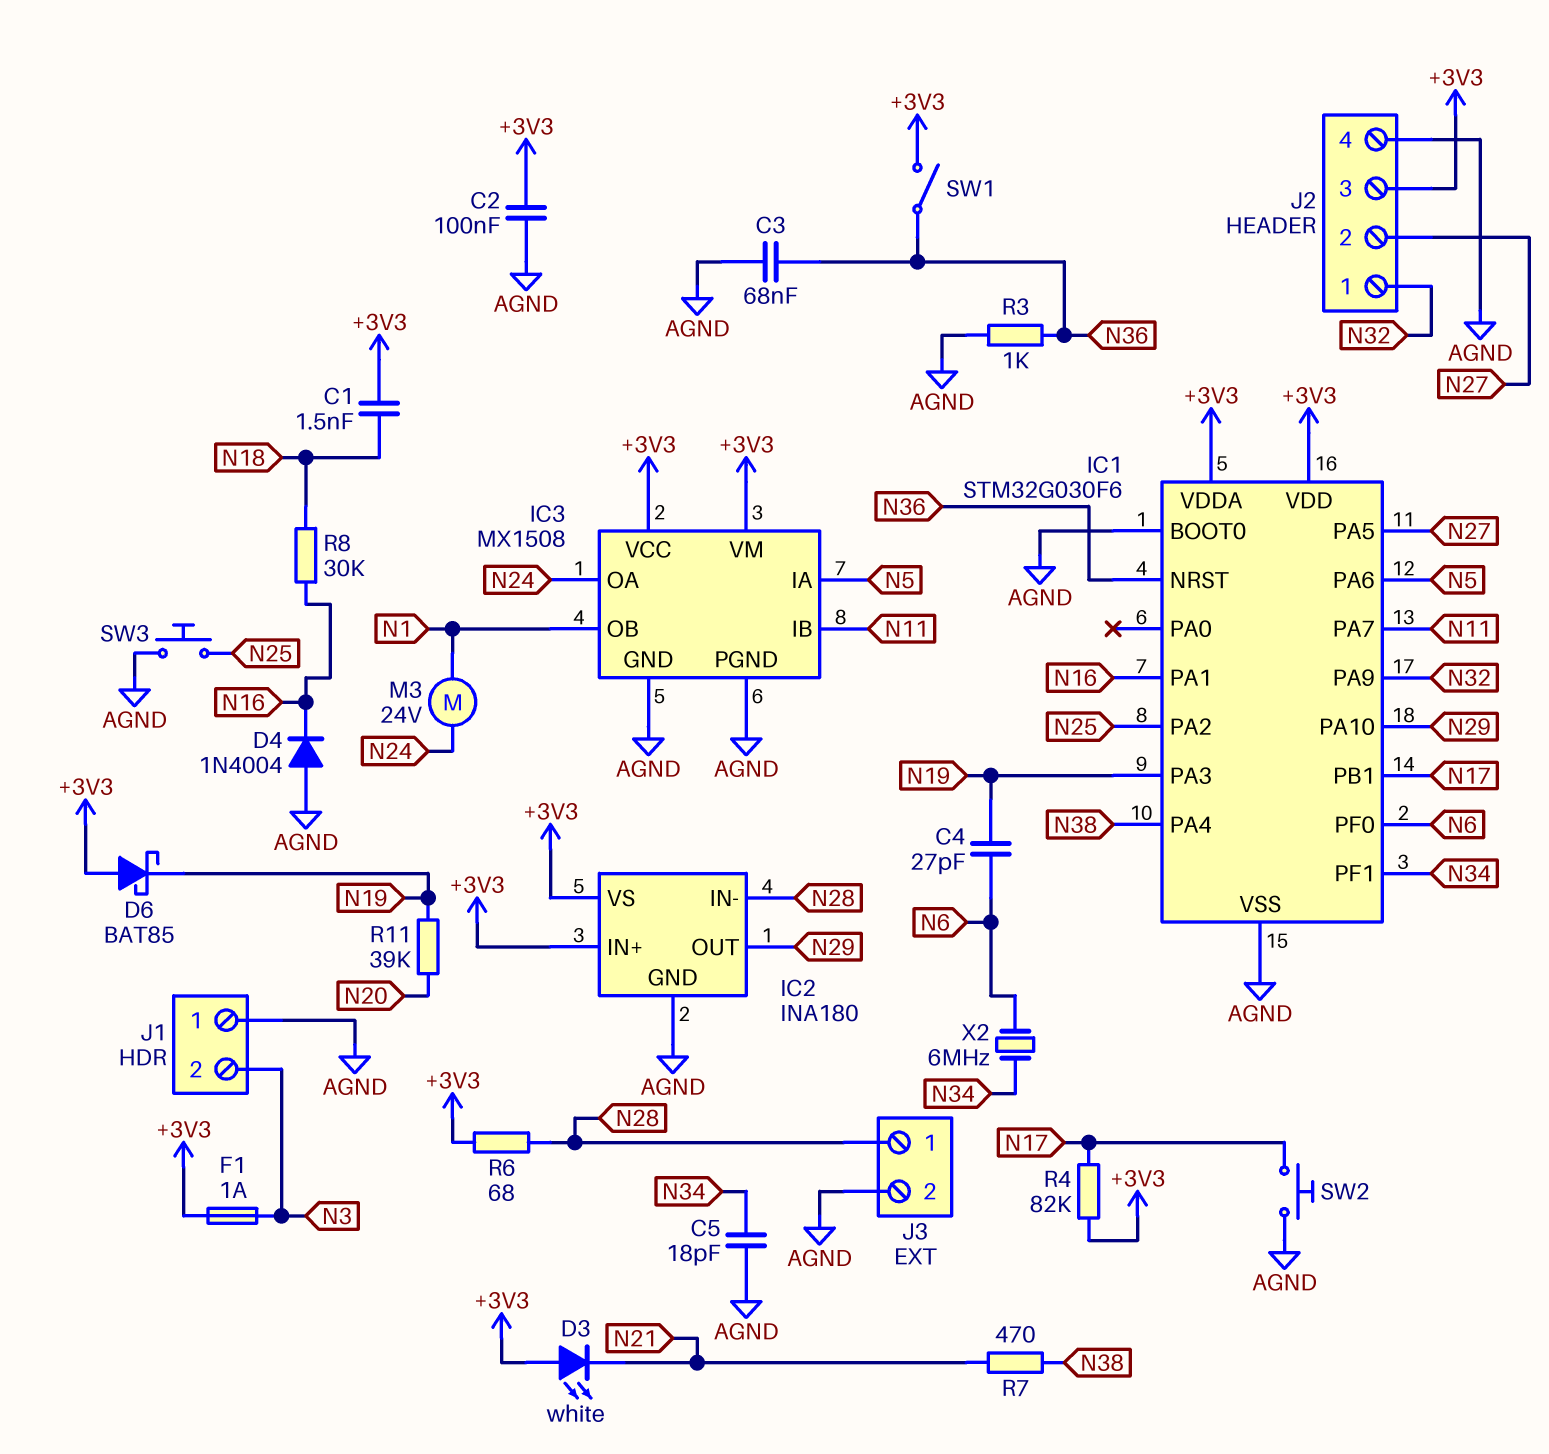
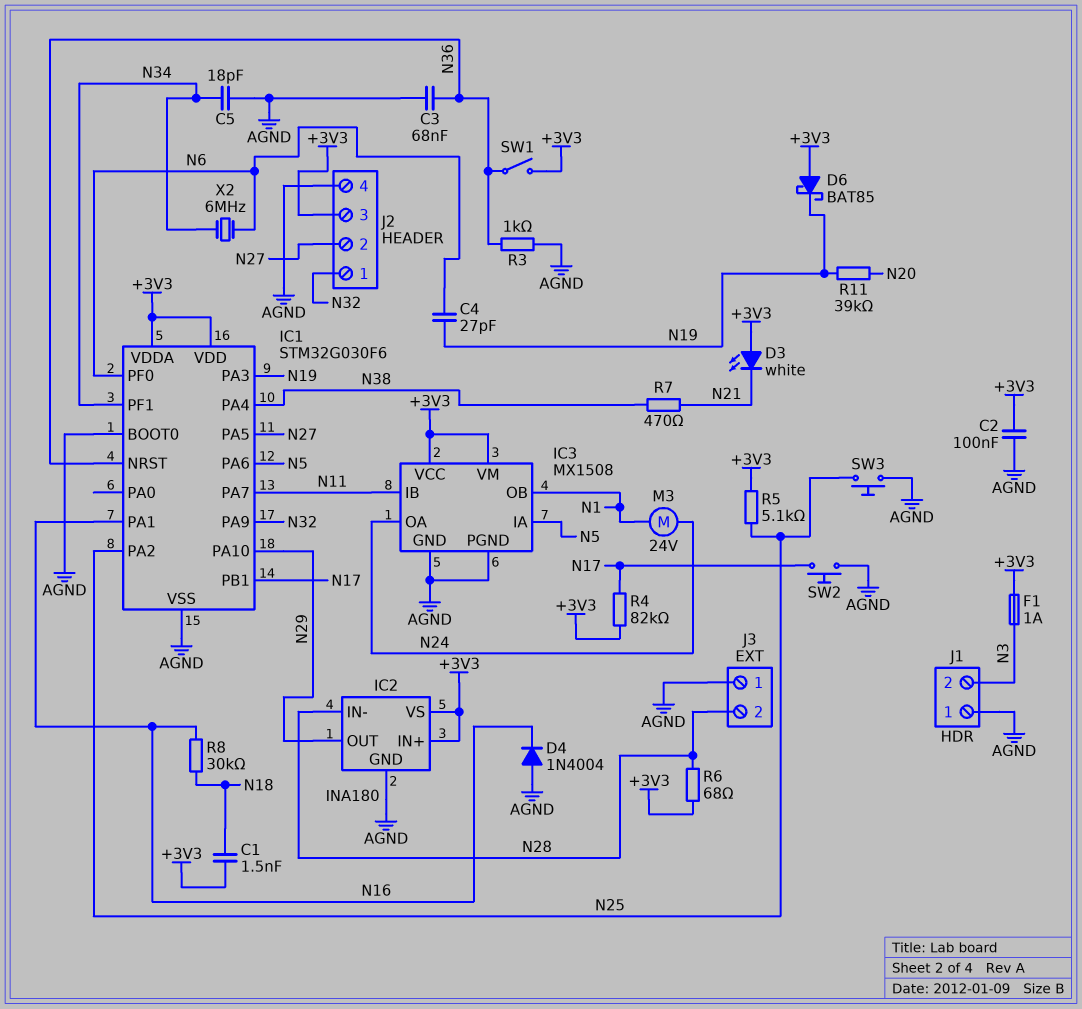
J3 pin 1: N28 -> AGND
J3 pin 2: AGND -> N28
R5: none -> 5.1k (+3V3, N25)

